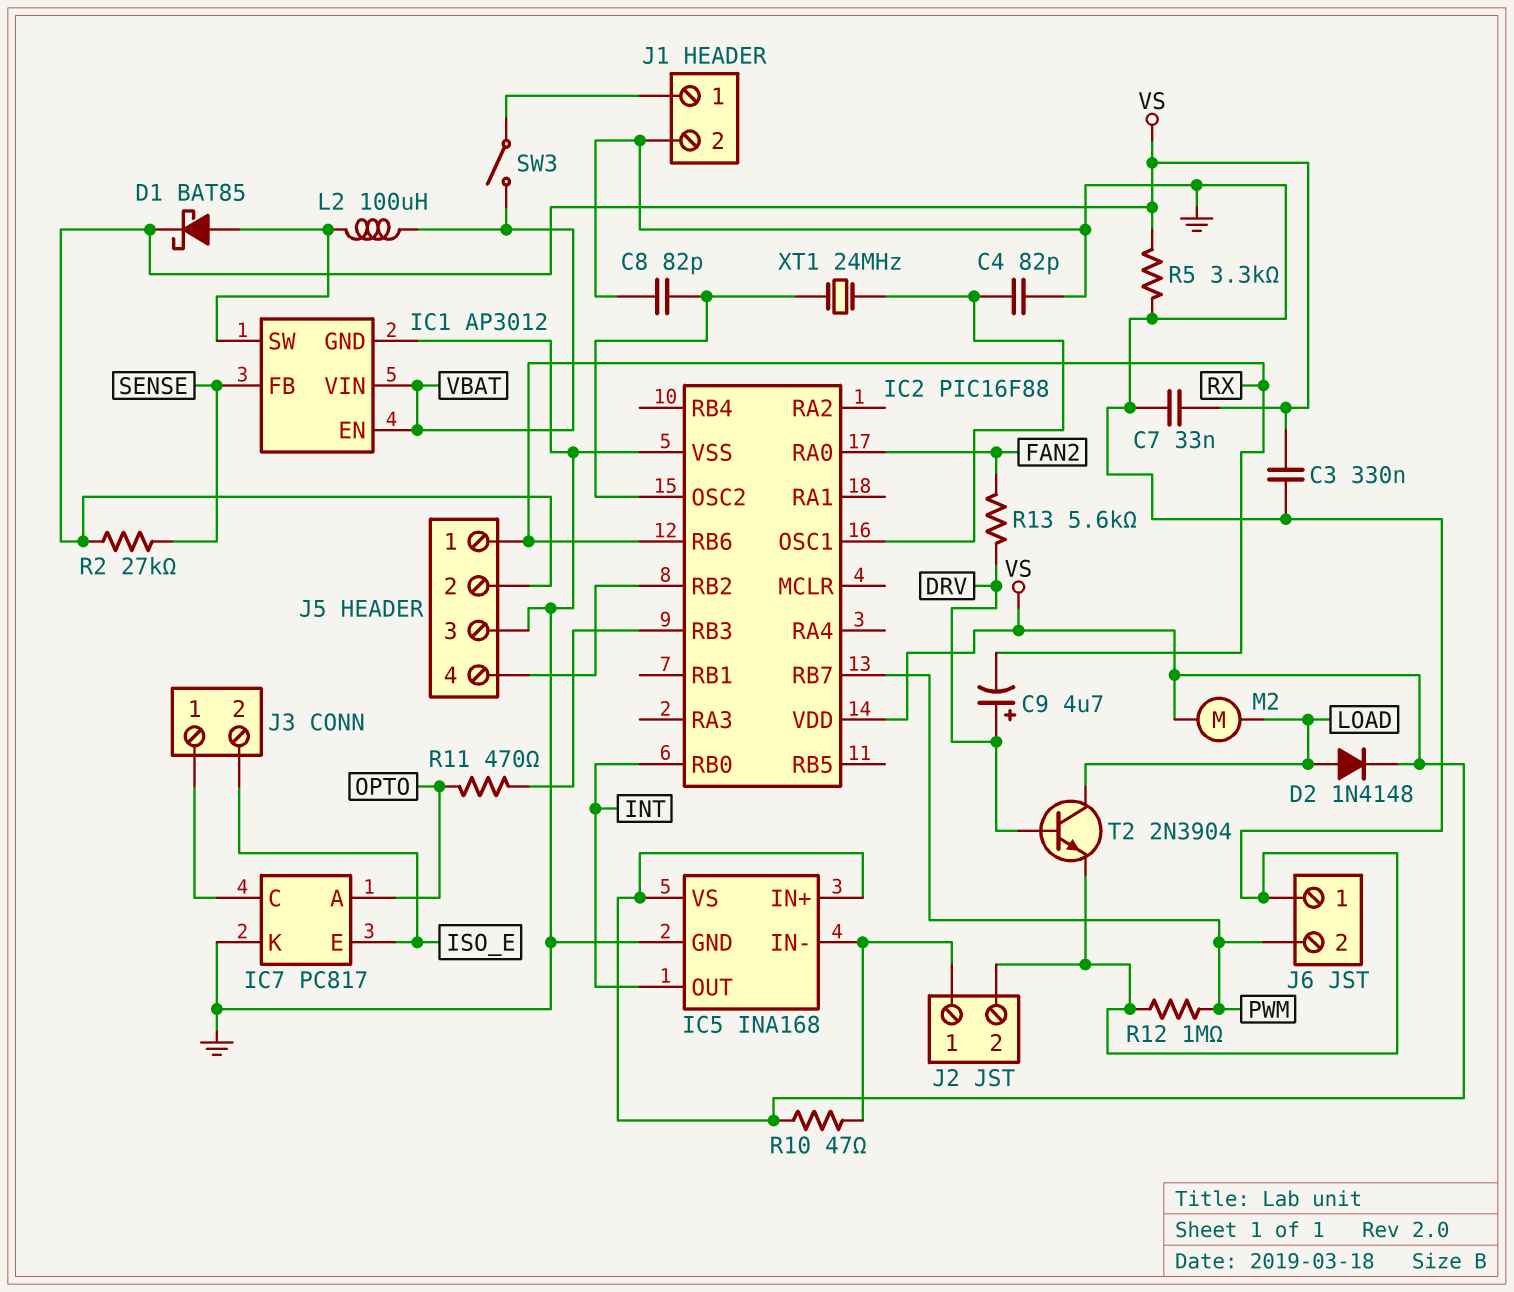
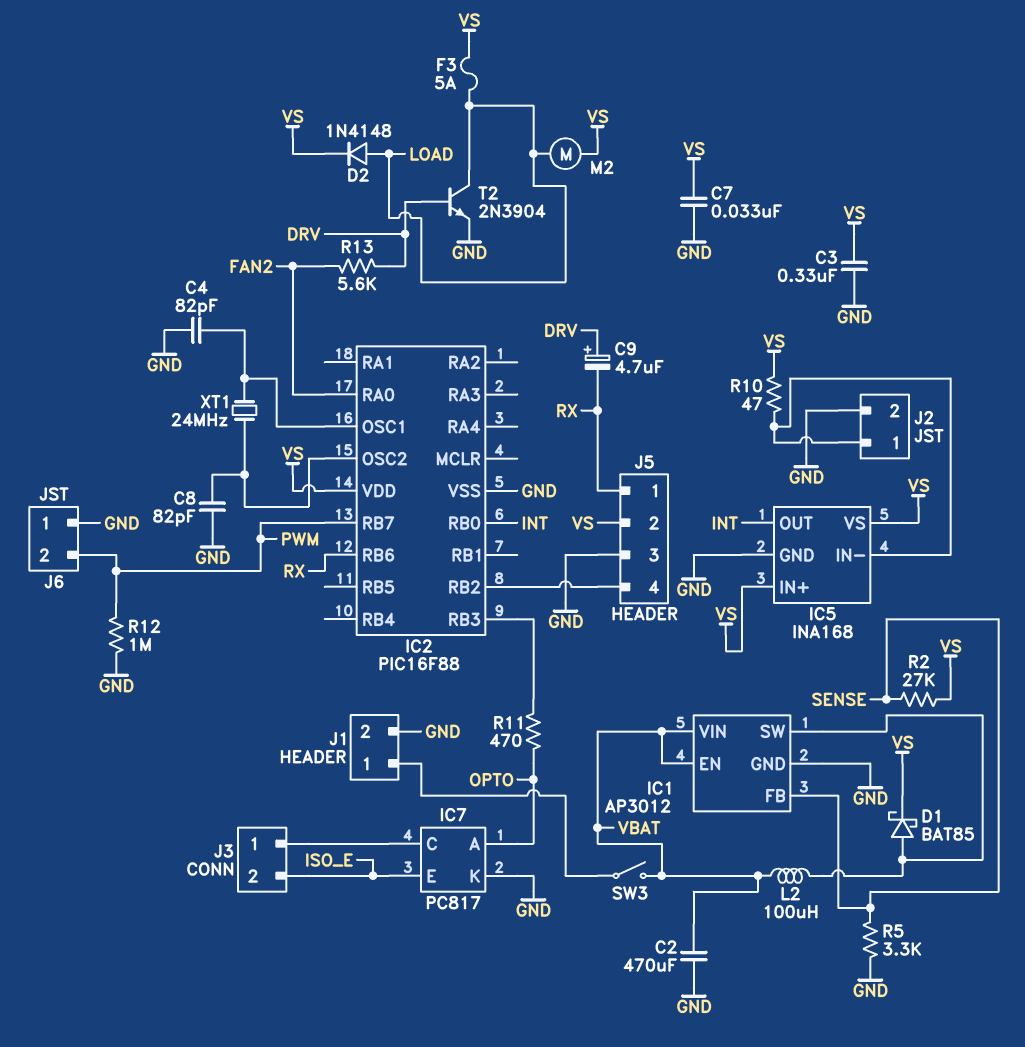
C2: none -> 470uF (GND, VBAT)
F3: none -> 5A (LOAD, VS)
R5: 3.3k (GND, VS) -> 3.3k (GND, SENSE)

